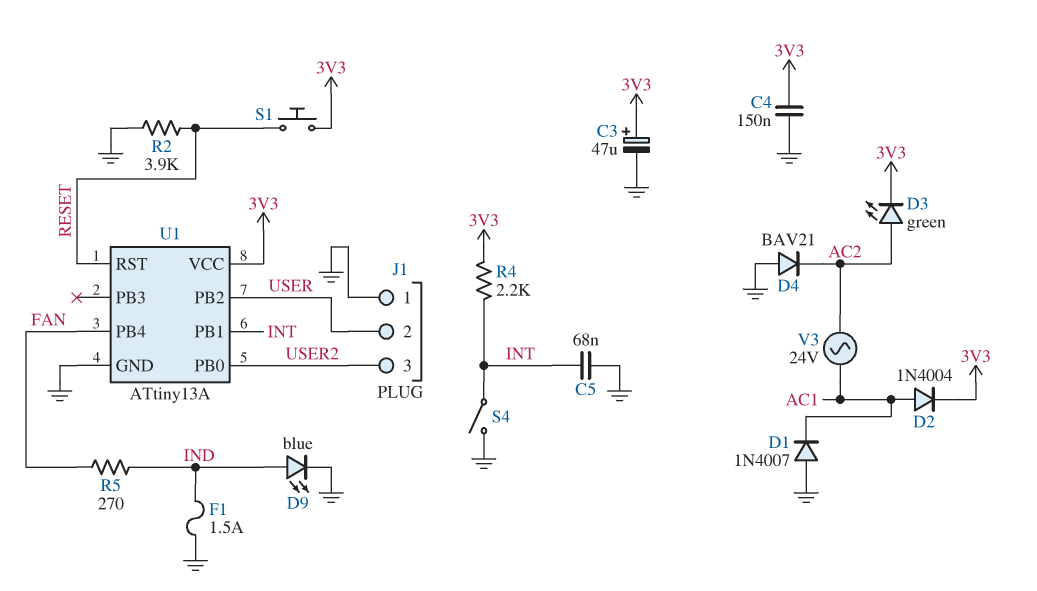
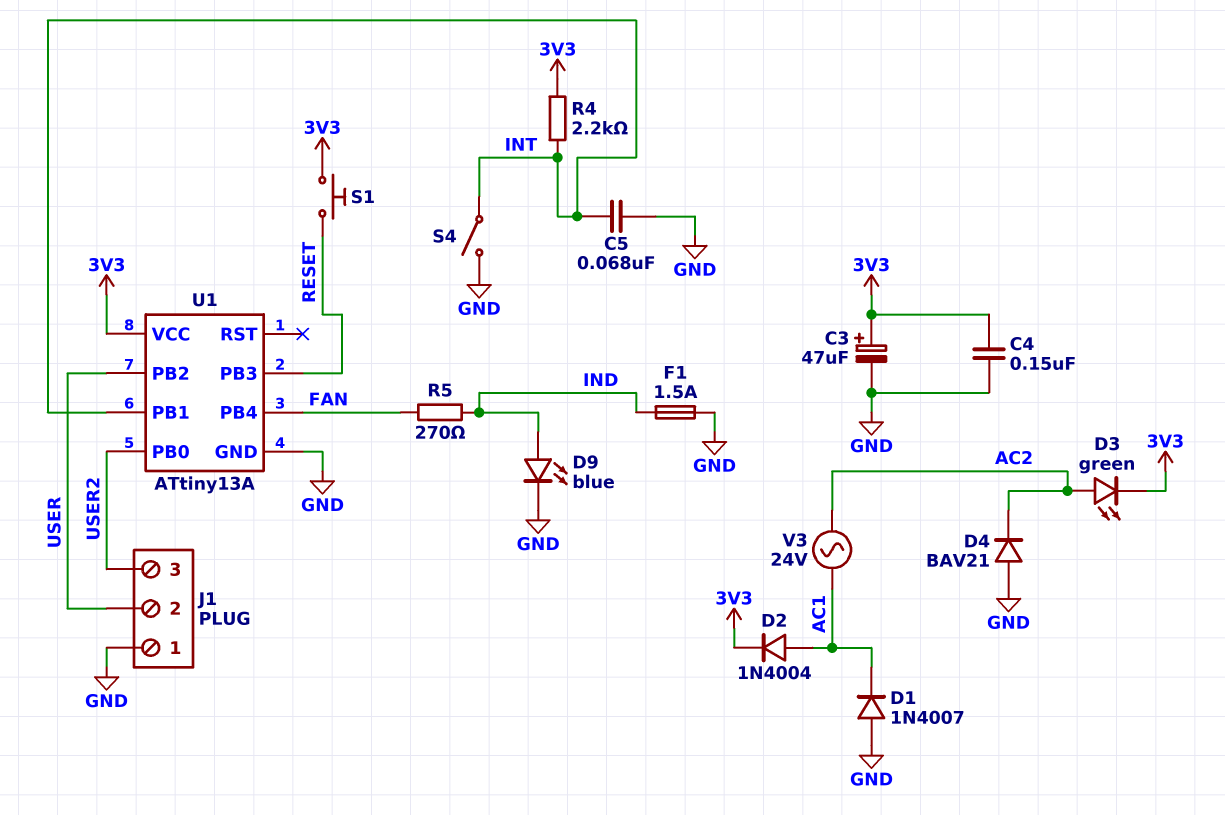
R2: 3.9k (GND, RESET) -> none
U1 pin PB3: none -> RESET
U1 pin RST: RESET -> none

